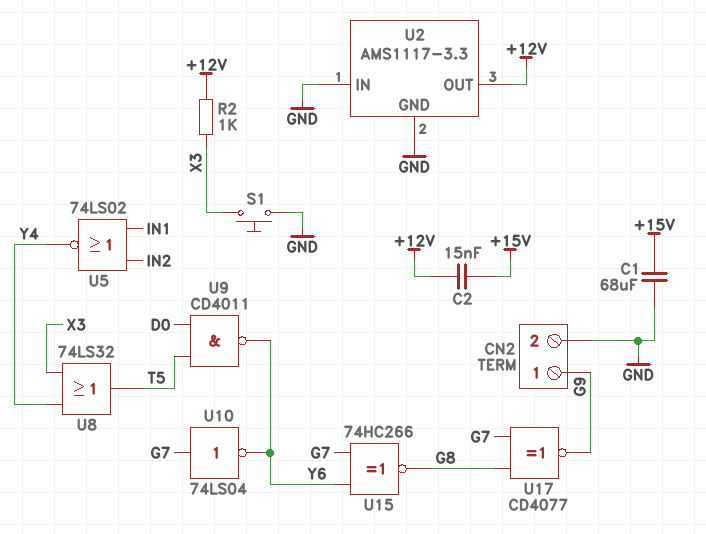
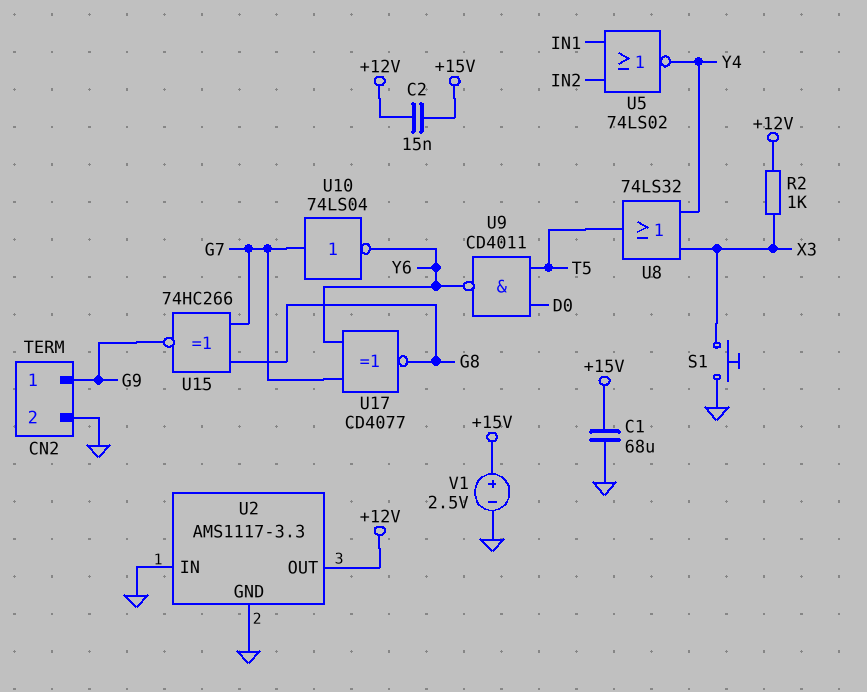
U15: XNOR 74HC266 (in G7, in Y6, out G8) -> XNOR 74HC266 (in G7, in G8, out G9)
U17: XNOR CD4077 (in G7, in G8, out G9) -> XNOR CD4077 (in G7, in Y6, out G8)
V1: none -> 2.5V (plus +15V, minus GND)

